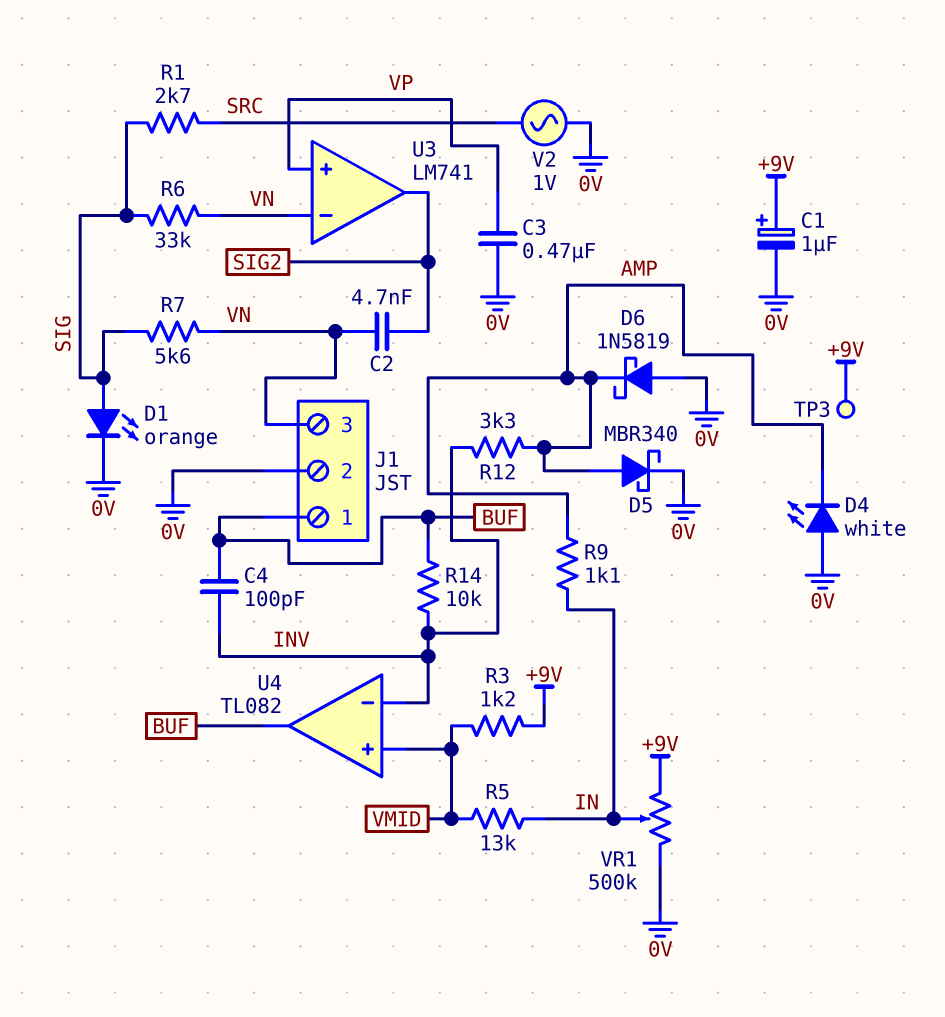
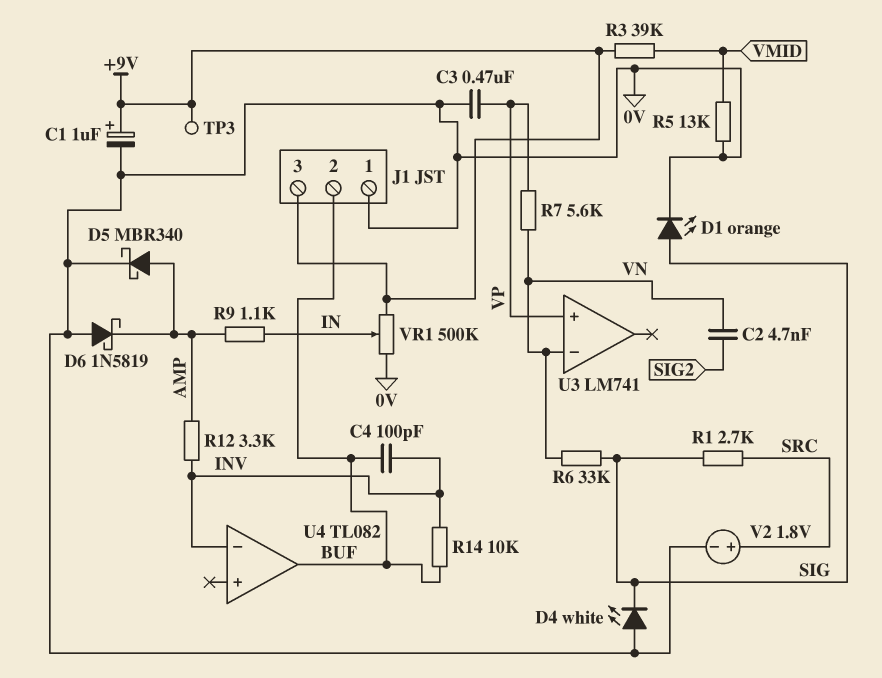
D4: LED white (A 0V, K AMP) -> LED white (A 0V, K SIG)
J1 pin 1: BUF -> 0V
J1 pin 2: 0V -> BUF
J1 pin 3: VN -> +9V
R3: 1.2k (+9V, VMID) -> 39k (+9V, VMID)
R5: 13k (IN, VMID) -> 13k (0V, VMID)
R7: 5.6k (SIG, VN) -> 5.6k (VN, VP)
U3 pin out: SIG2 -> none
U4 pin in+: VMID -> none
V2: AC 1V (0V, SRC) -> 1.8V (plus SRC, minus 0V)

